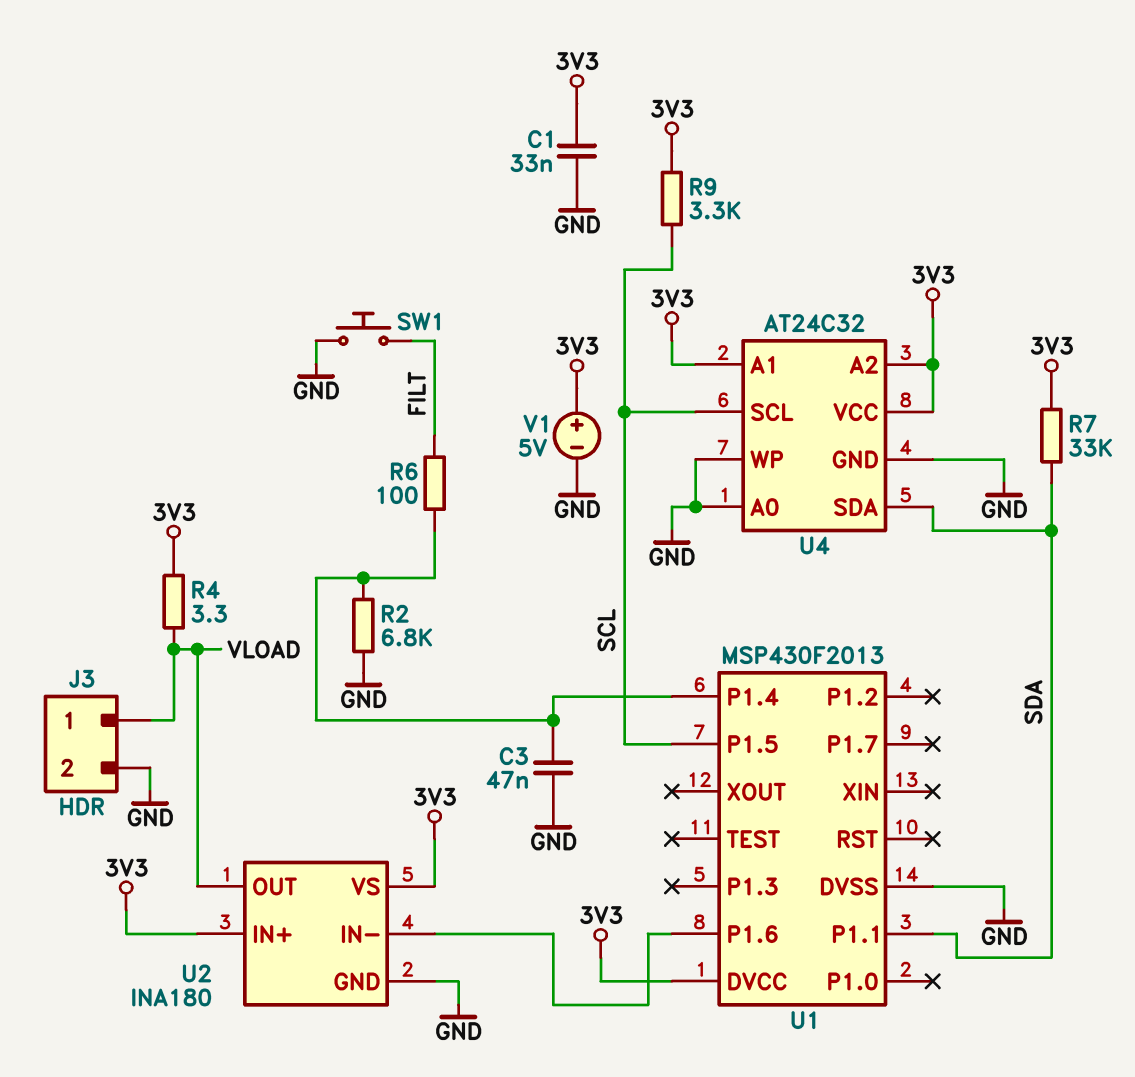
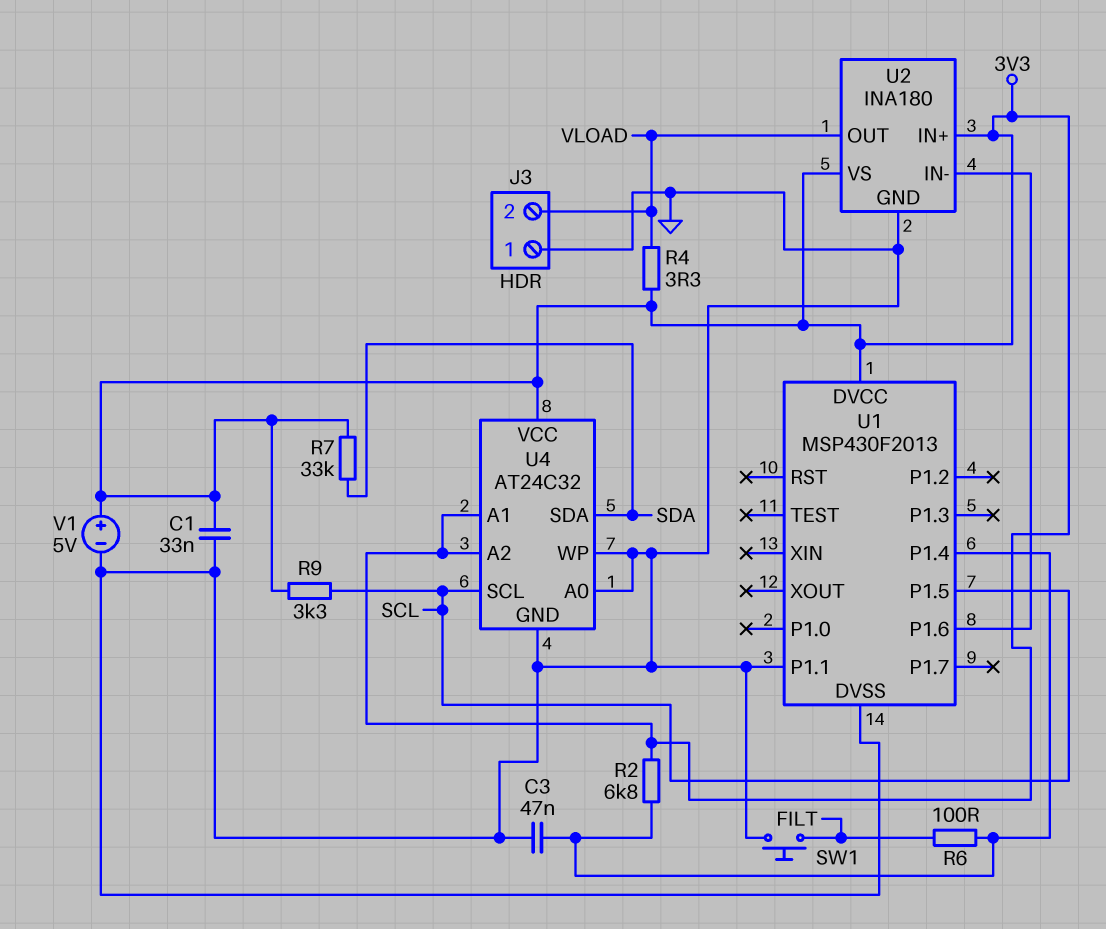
J3 pin 1: VLOAD -> GND
J3 pin 2: GND -> VLOAD
R2: 6.8k (GND, U1/P1.4) -> 6.8k (3V3, U1/P1.4)
U1 pin P1.1: SDA -> GND

